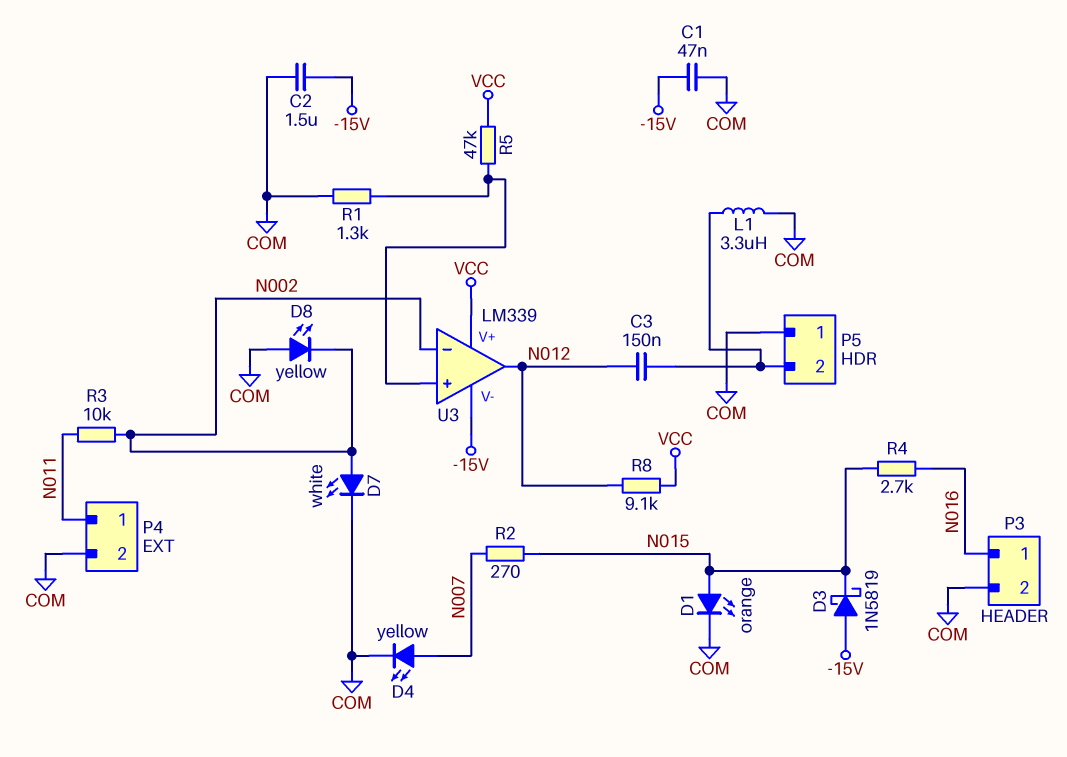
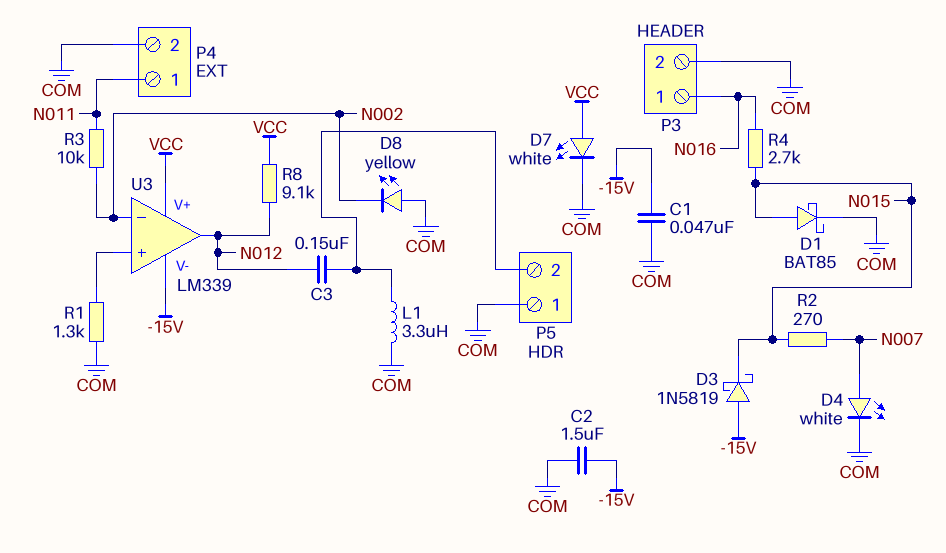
D1: LED orange (A N015, K COM) -> schottky BAT85 (A N015, K COM)
D4: LED yellow (A N007, K COM) -> LED white (A N007, K COM)
D7: LED white (A N002, K COM) -> LED white (A VCC, K COM)
R5: 47k (U3/in+, VCC) -> none

